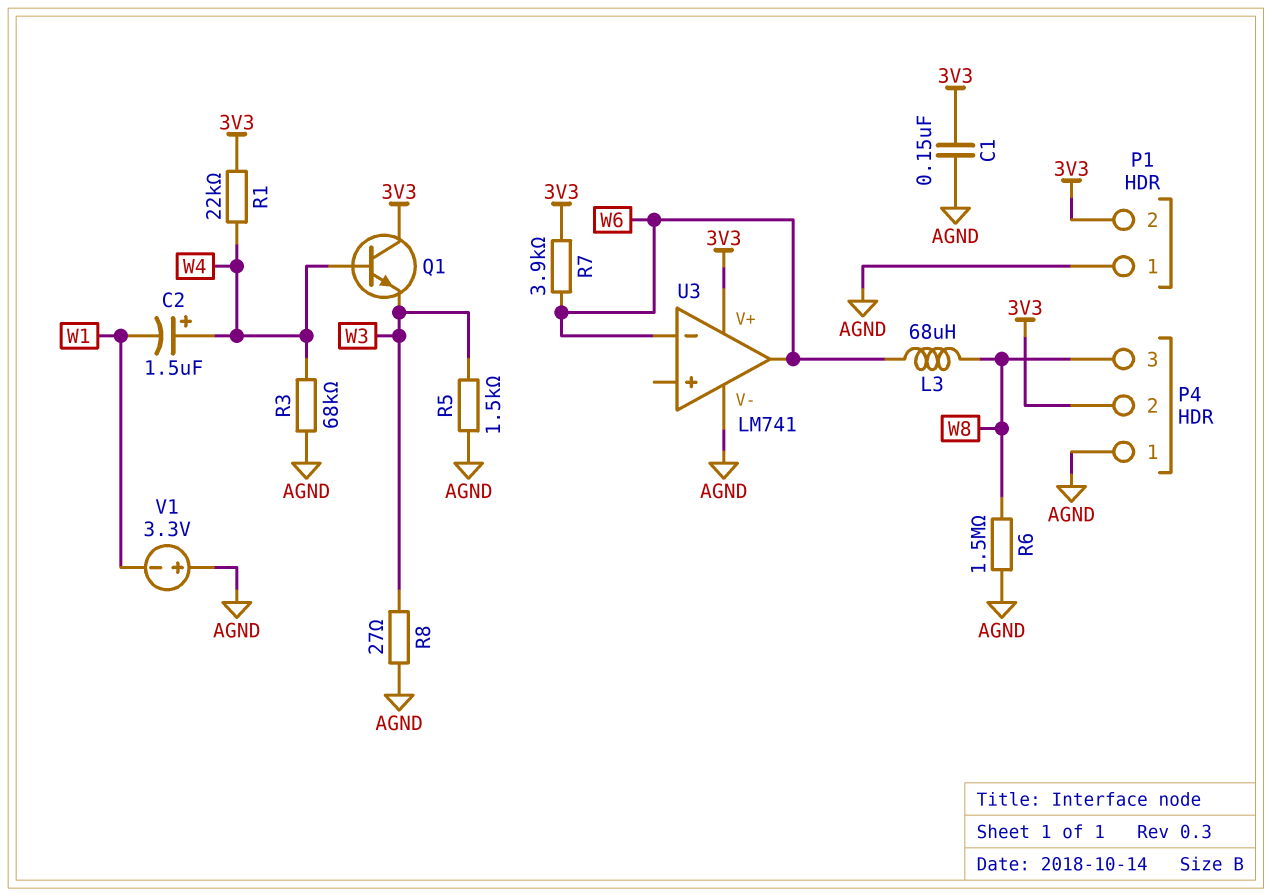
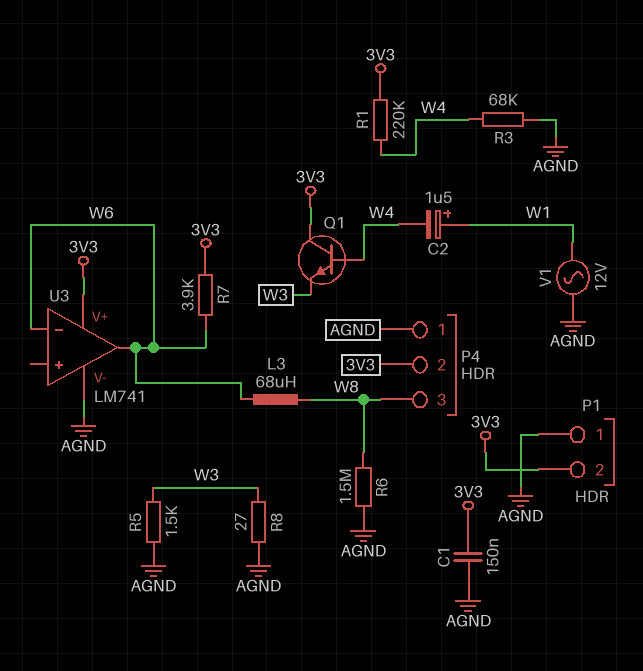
C2: 1.5uF (plus W4, minus W1) -> 1.5uF (plus W1, minus W4)
R1: 22k (3V3, W4) -> 220k (3V3, W4)
V1: 3.3V (plus AGND, minus W1) -> AC 12V (AGND, W1)

